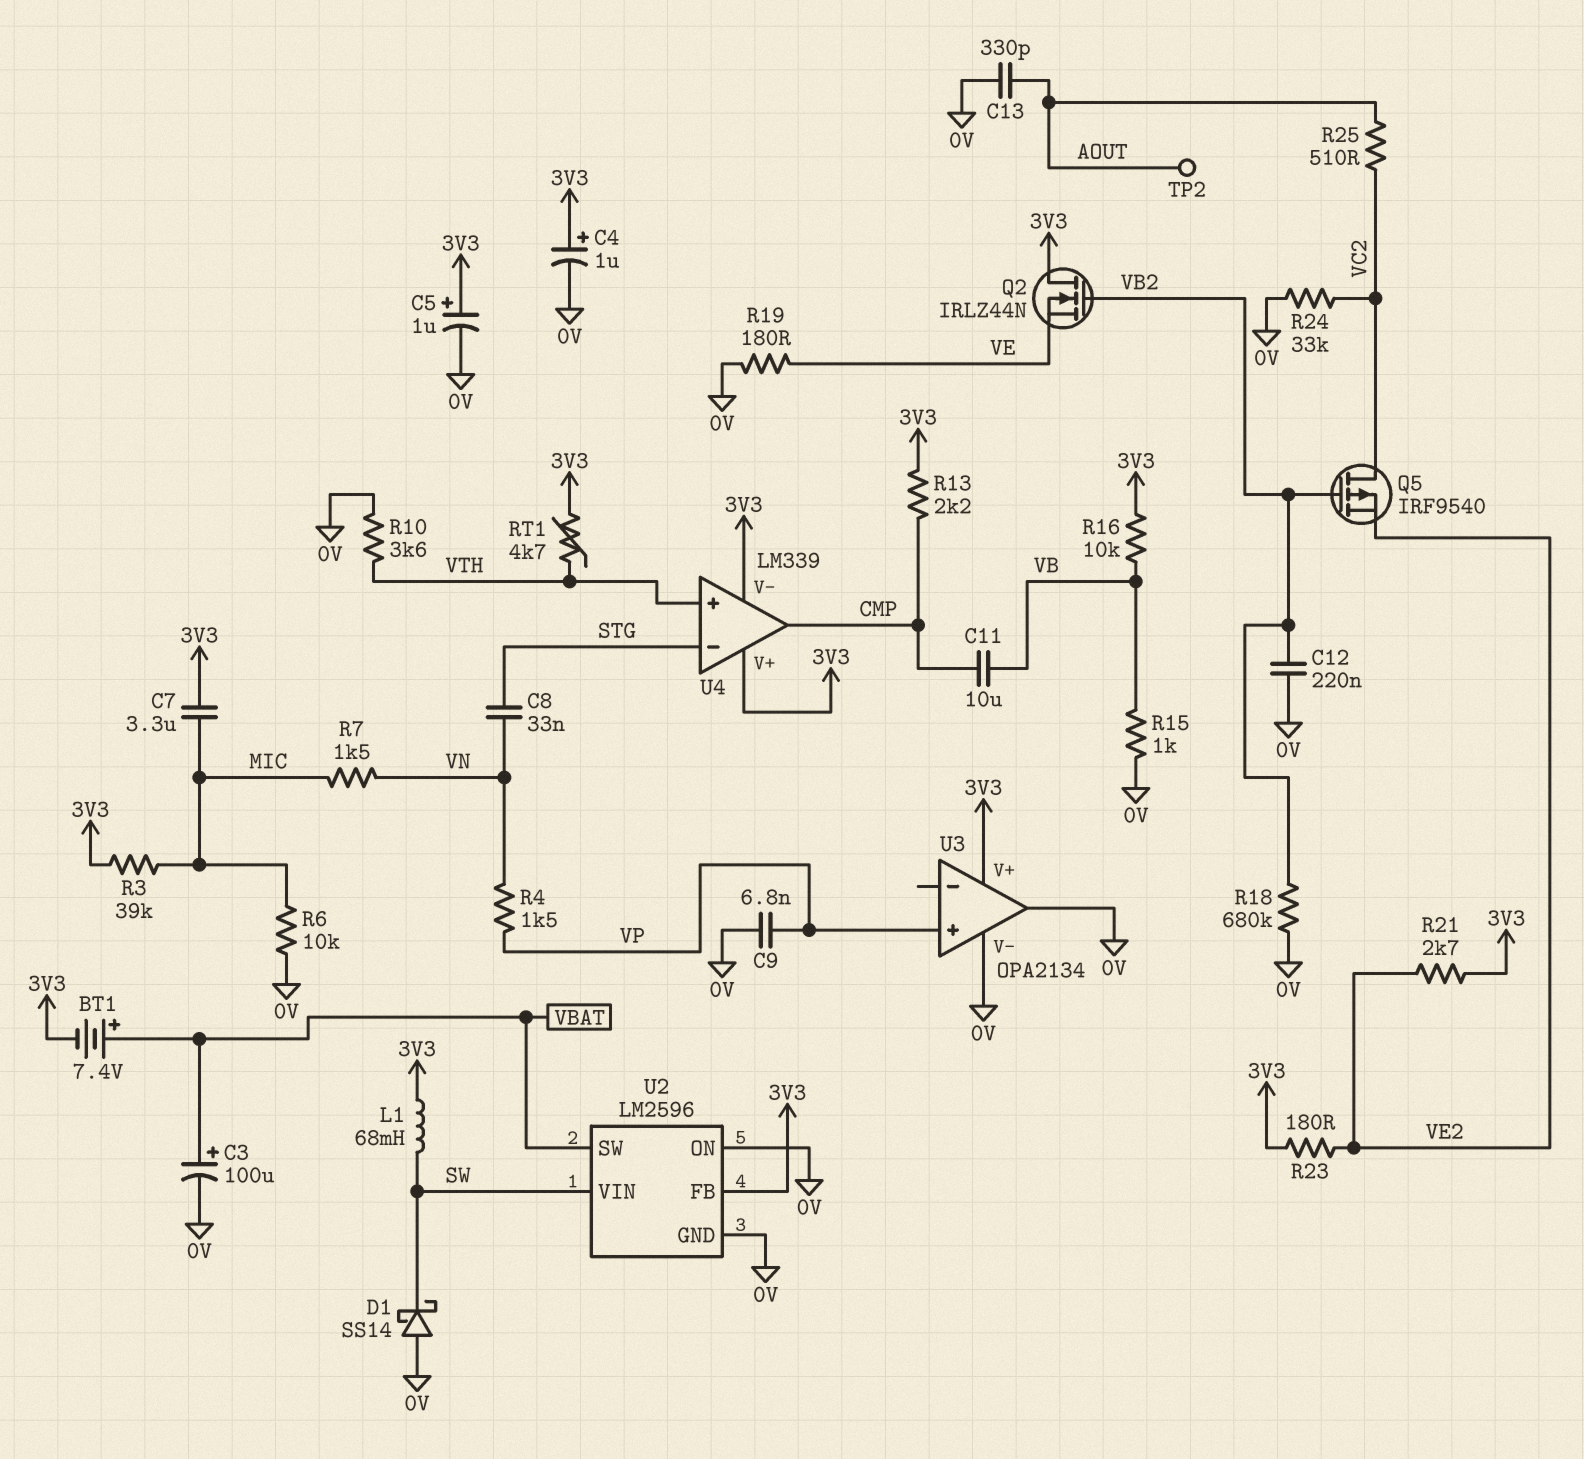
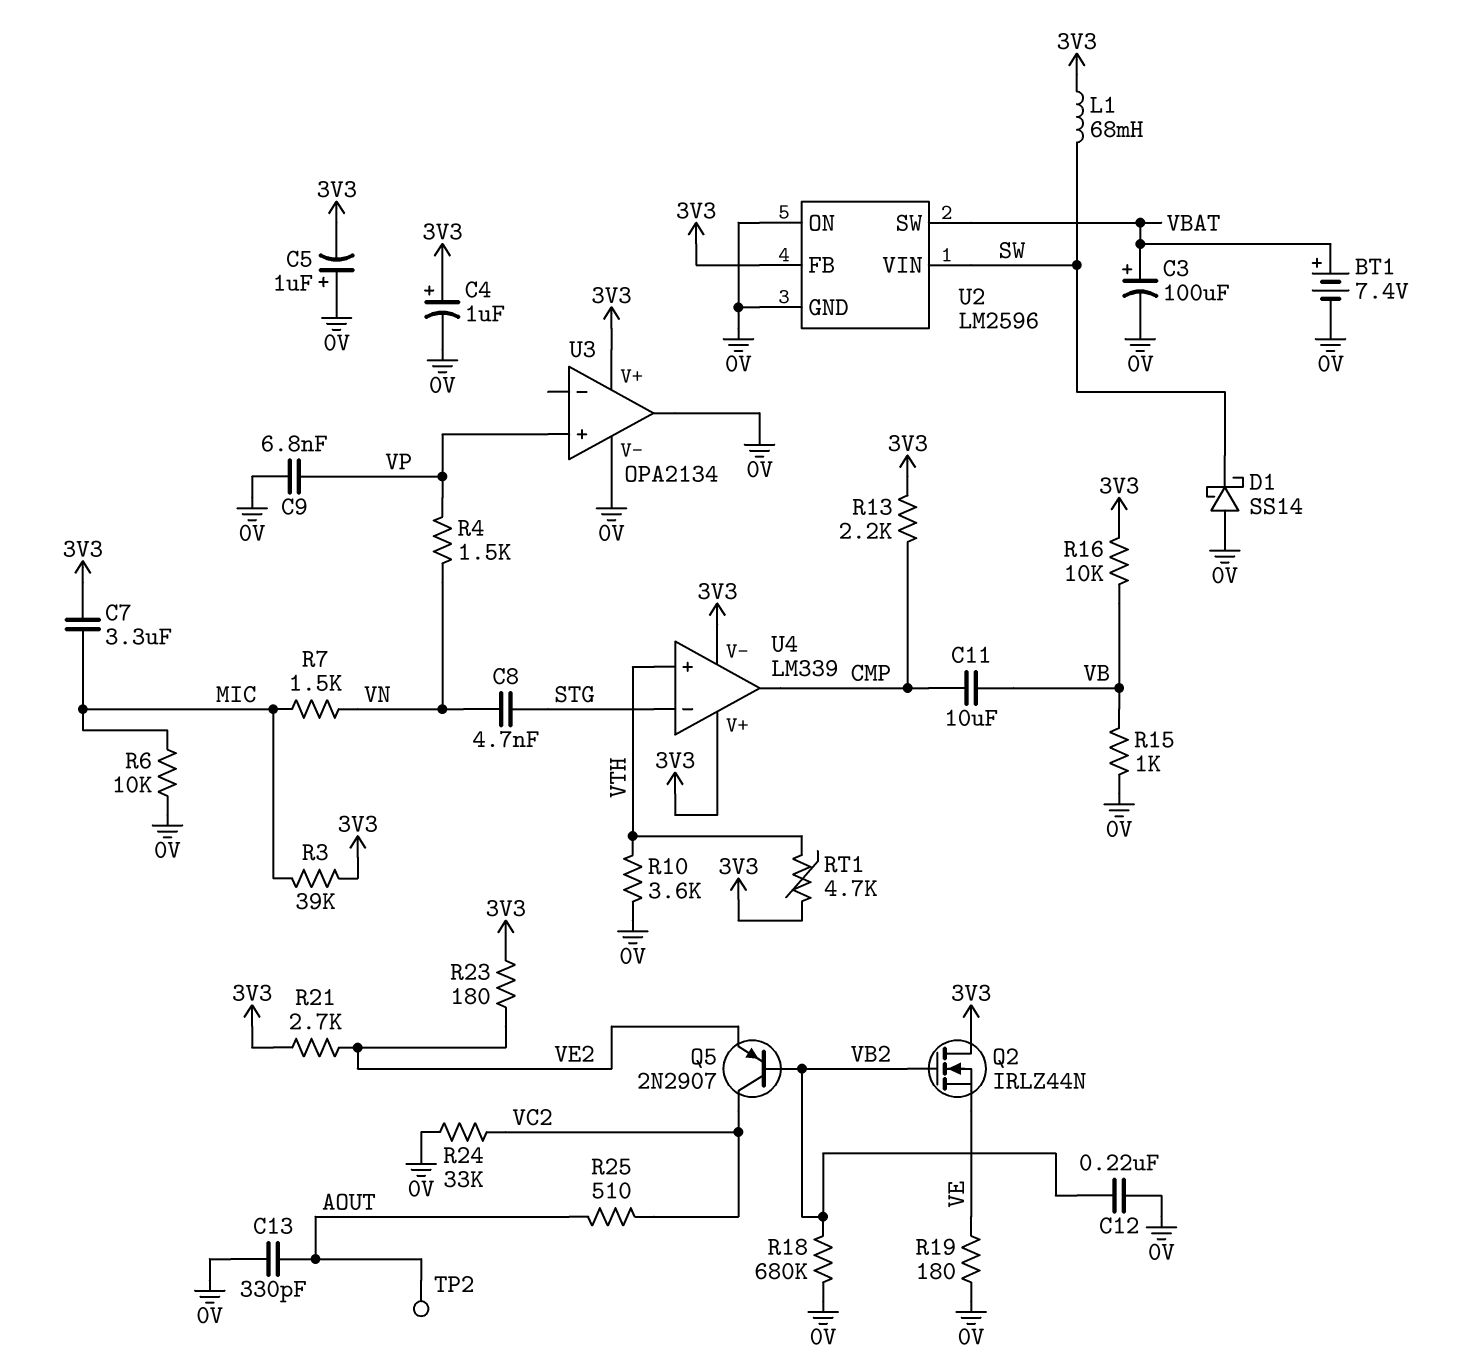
BT1: 7.4V (plus VBAT, minus 3V3) -> 7.4V (plus VBAT, minus 0V)
C5: 1uF (plus 3V3, minus 0V) -> 1uF (plus 0V, minus 3V3)
C8: 33nF (STG, VN) -> 4.7nF (STG, VN)
Q5: PMOS IRF9540 (G VB2, D VC2, S VE2) -> PNP 2N2907 (B VB2, C VC2, E VE2)

